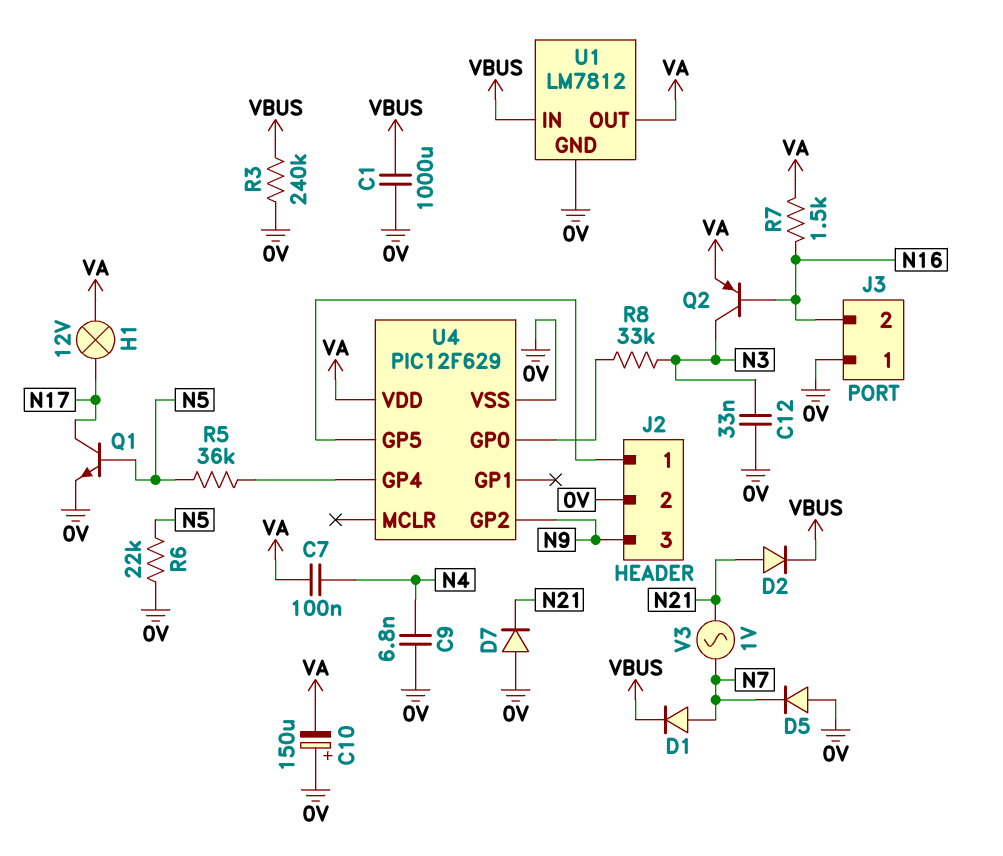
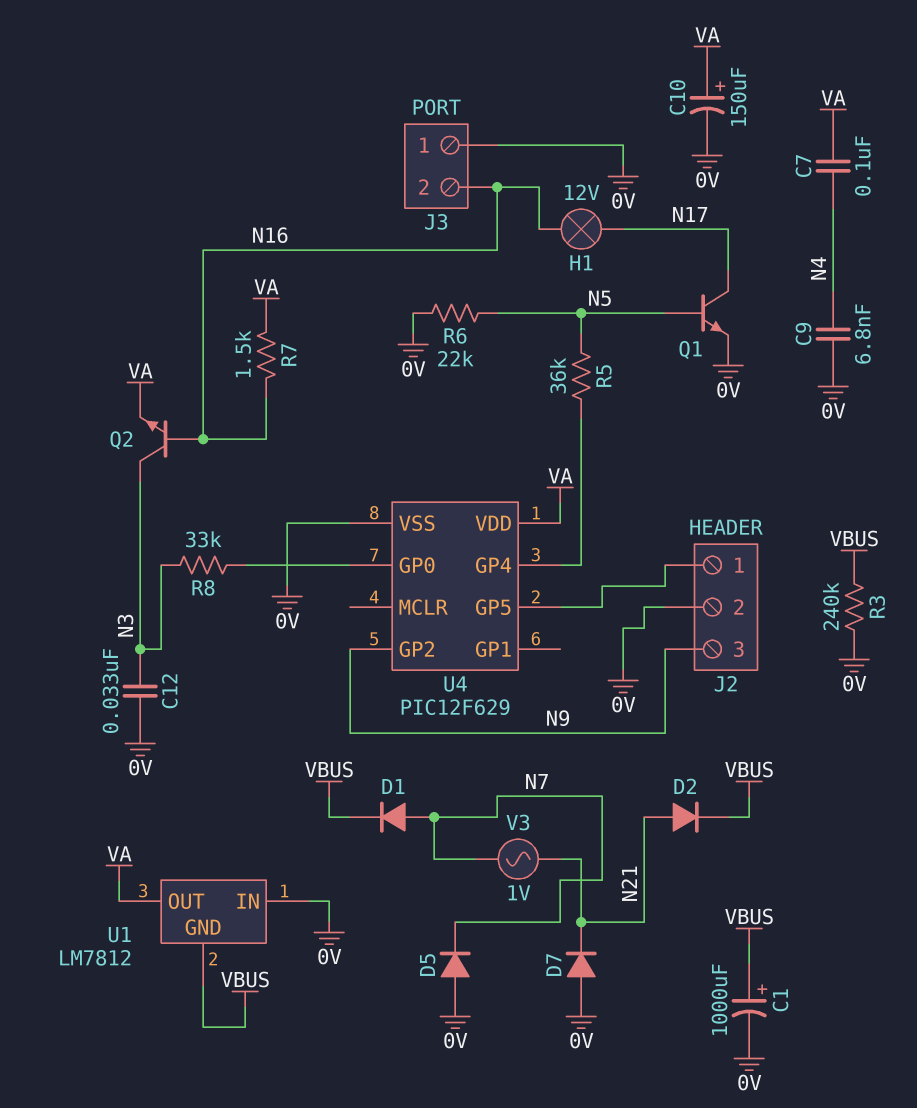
C1: 1000uF (0V, VBUS) -> 1000uF (plus VBUS, minus 0V)
C10: 150uF (plus 0V, minus VA) -> 150uF (plus VA, minus 0V)
H1: lamp 12V (N17, VA) -> lamp 12V (N16, N17)
Q2: PNP (B N16, C N3, E VA) -> NPN (B N16, C N3, E VA)
U1 pin GND: 0V -> VBUS
U1 pin IN: VBUS -> 0V

